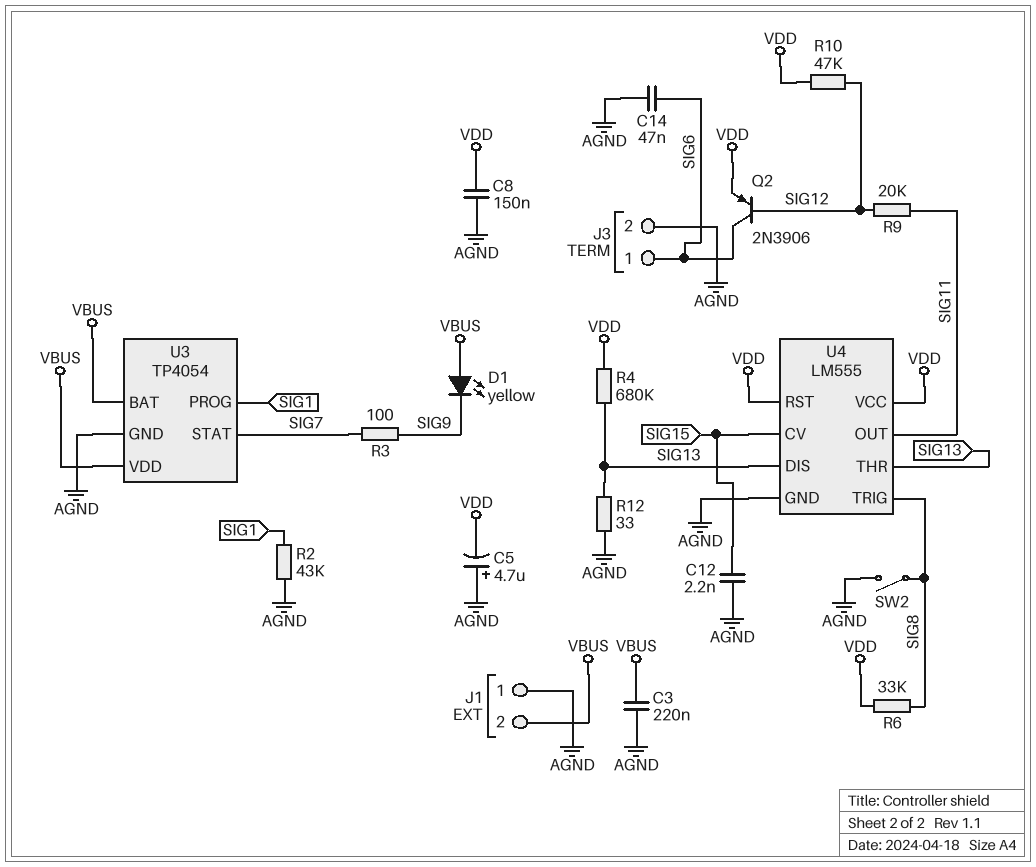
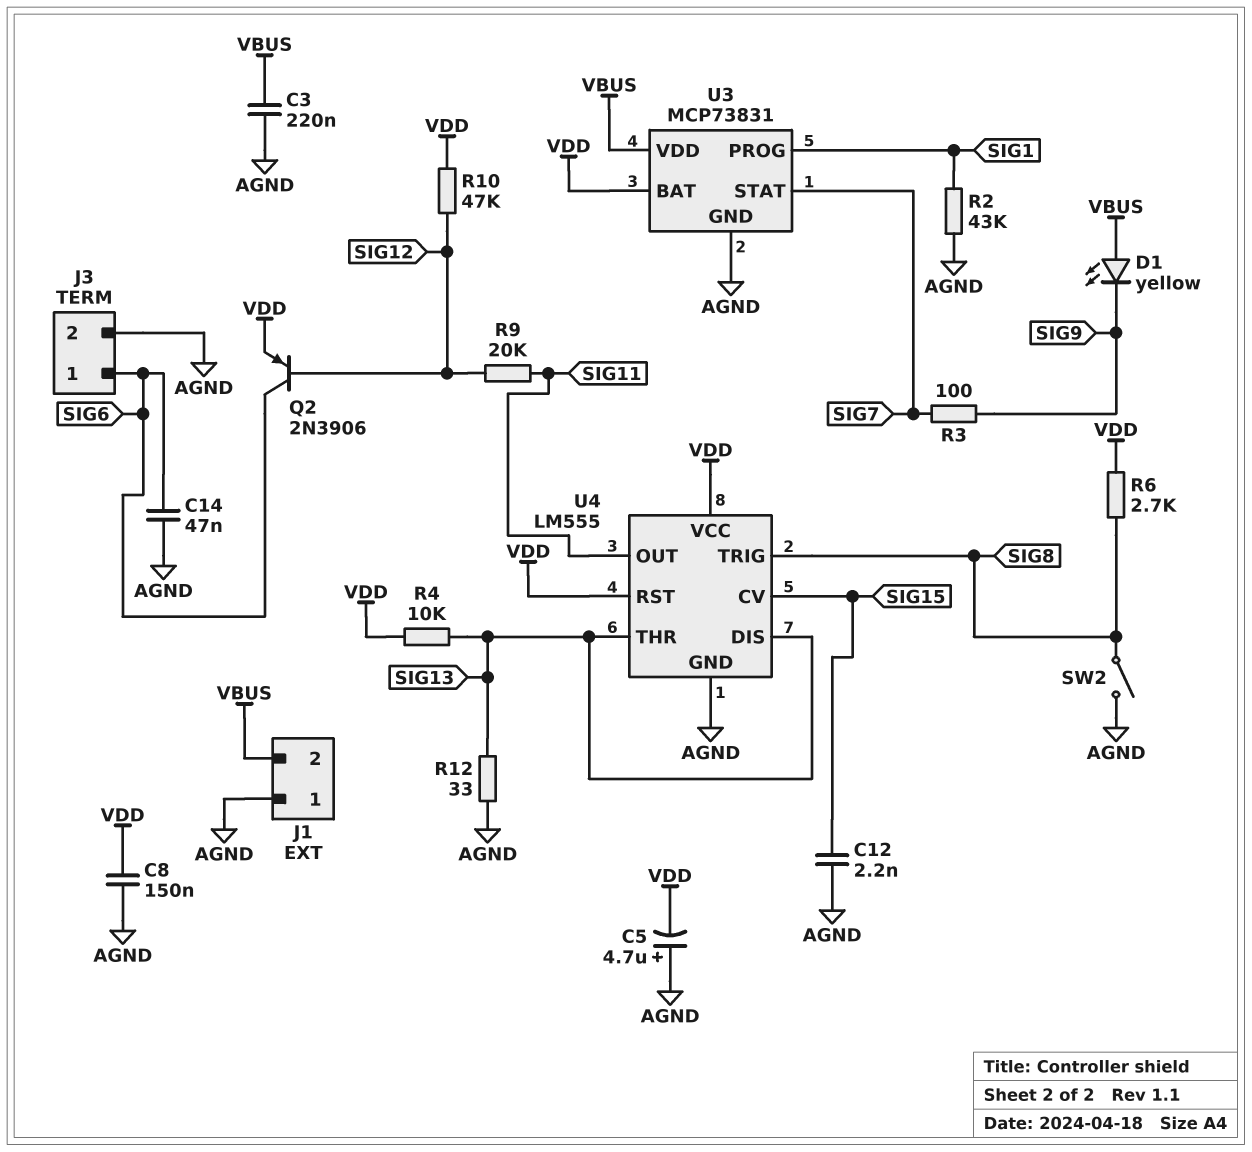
R4: 680k (SIG13, VDD) -> 10k (SIG13, VDD)
R6: 33k (SIG8, VDD) -> 2.7k (SIG8, VDD)
U3: TP4054 -> MCP73831
U3 pin BAT: VBUS -> VDD

